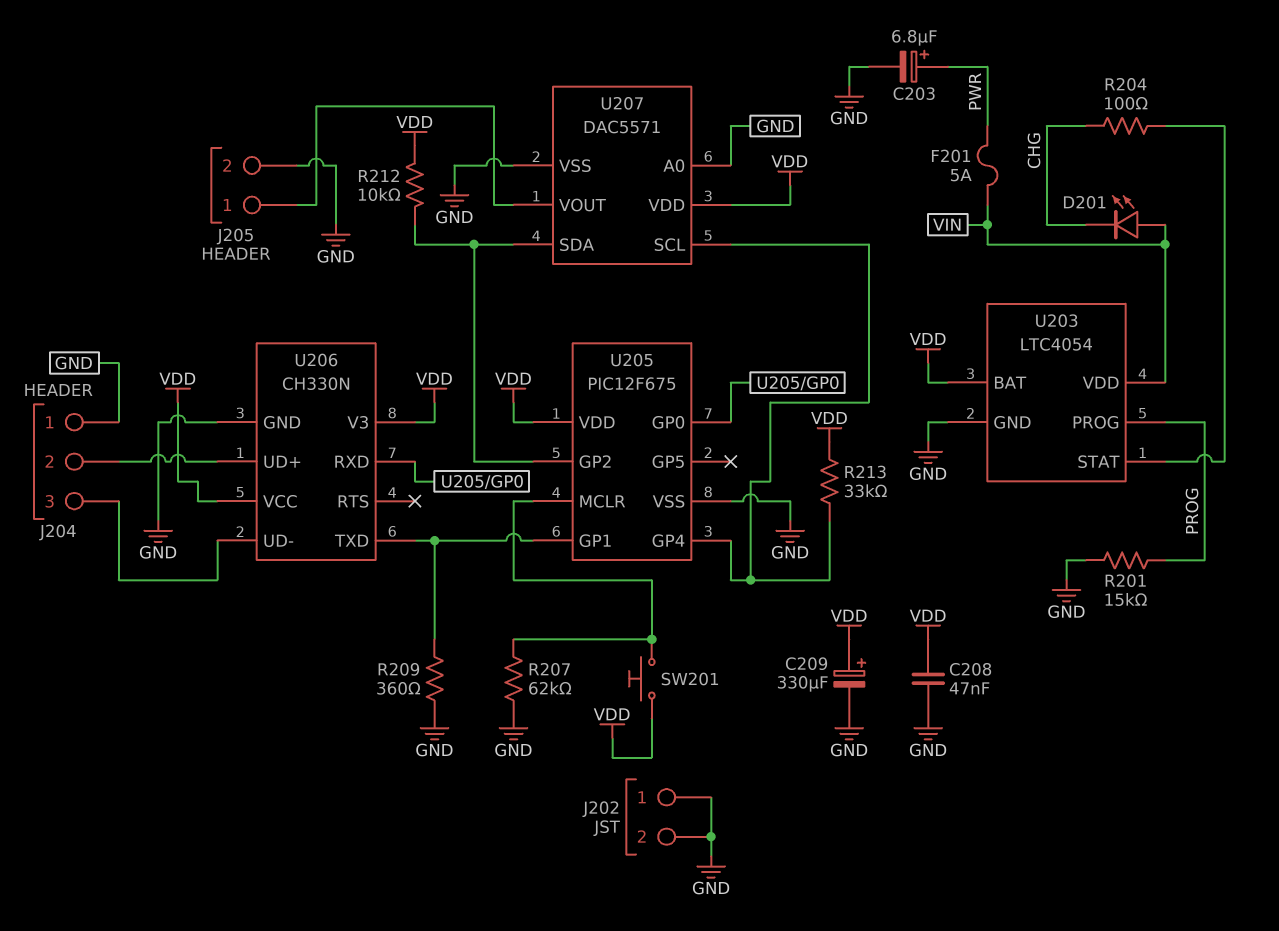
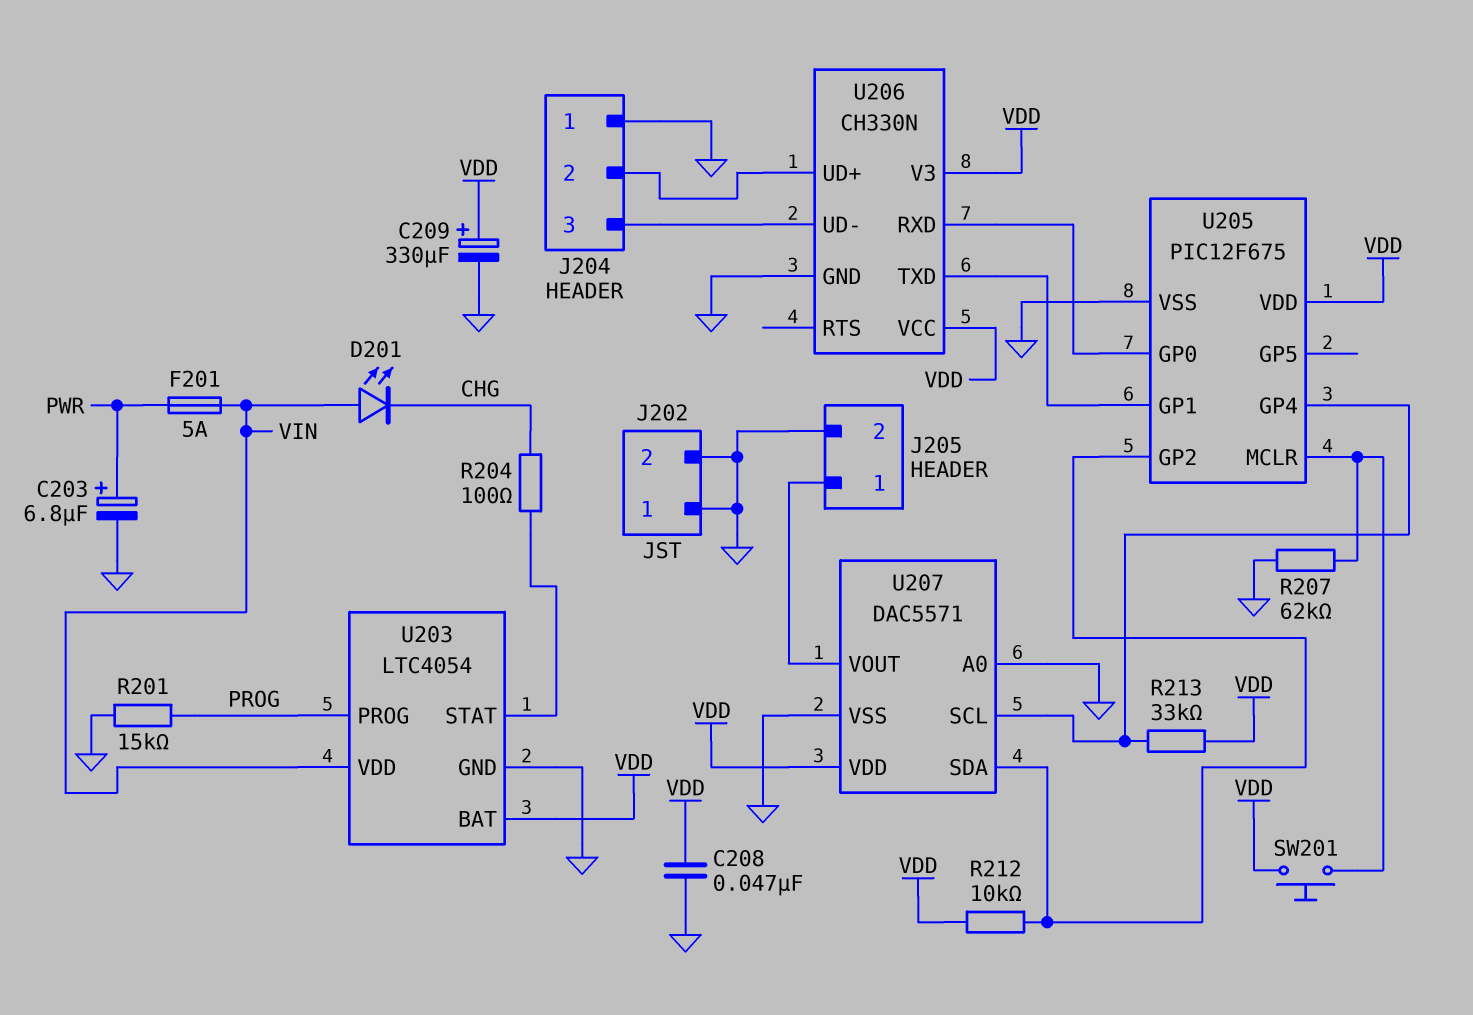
R209: 360 (GND, U205/GP1) -> none

